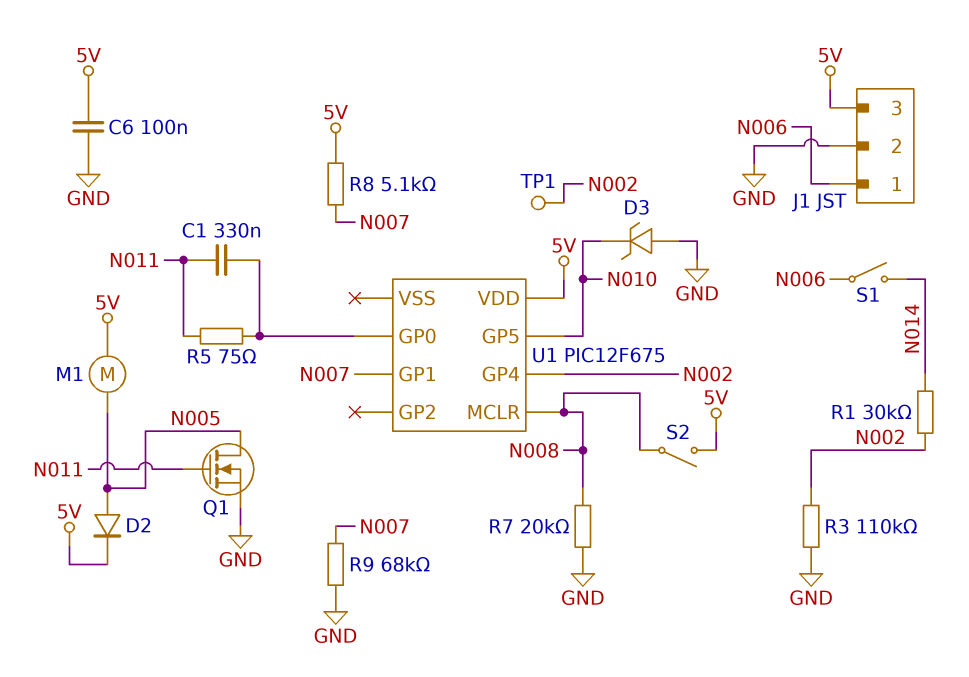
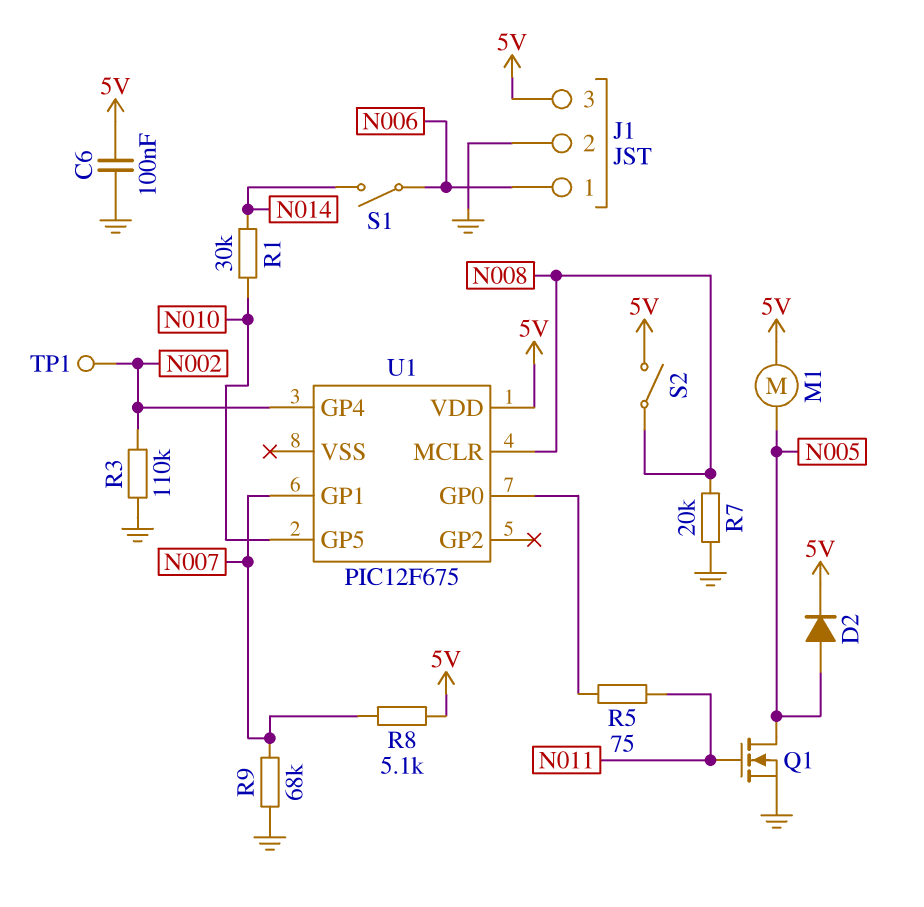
C1: 330nF (N011, U1/GP0) -> none
D3: zener (A GND, K N010) -> none
R1: 30k (N002, N014) -> 30k (N010, N014)

